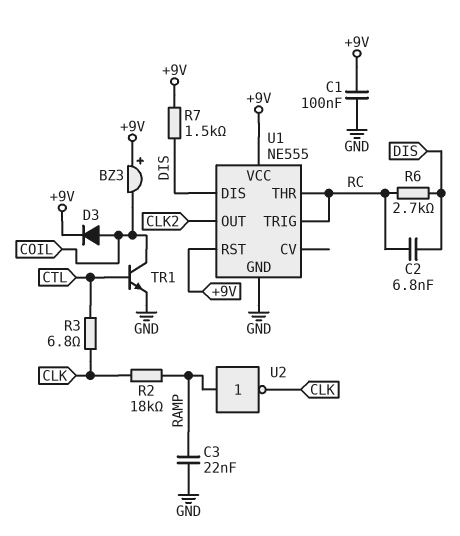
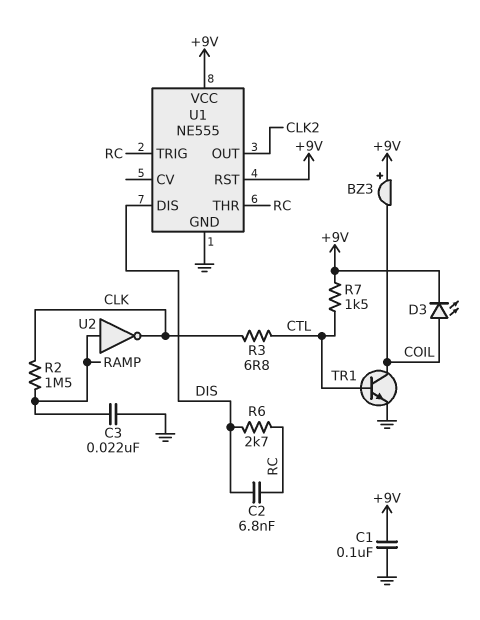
D3: diode (A COIL, K +9V) -> LED (A COIL, K +9V)
R2: 18k (CLK, RAMP) -> 1.5M (CLK, RAMP)
R7: 1.5k (+9V, DIS) -> 1.5k (+9V, CTL)

